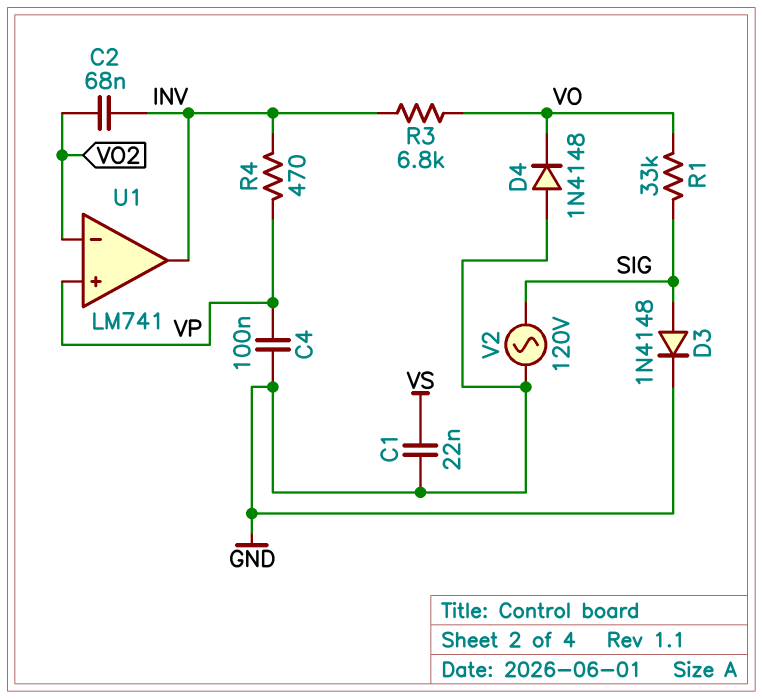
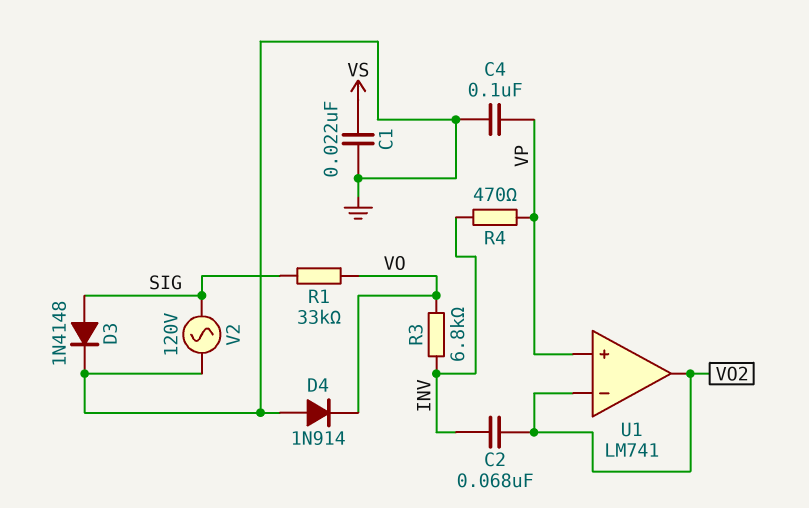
D4: diode 1N4148 (A GND, K VO) -> diode 1N914 (A GND, K VO)
U1 pin out: INV -> VO2

